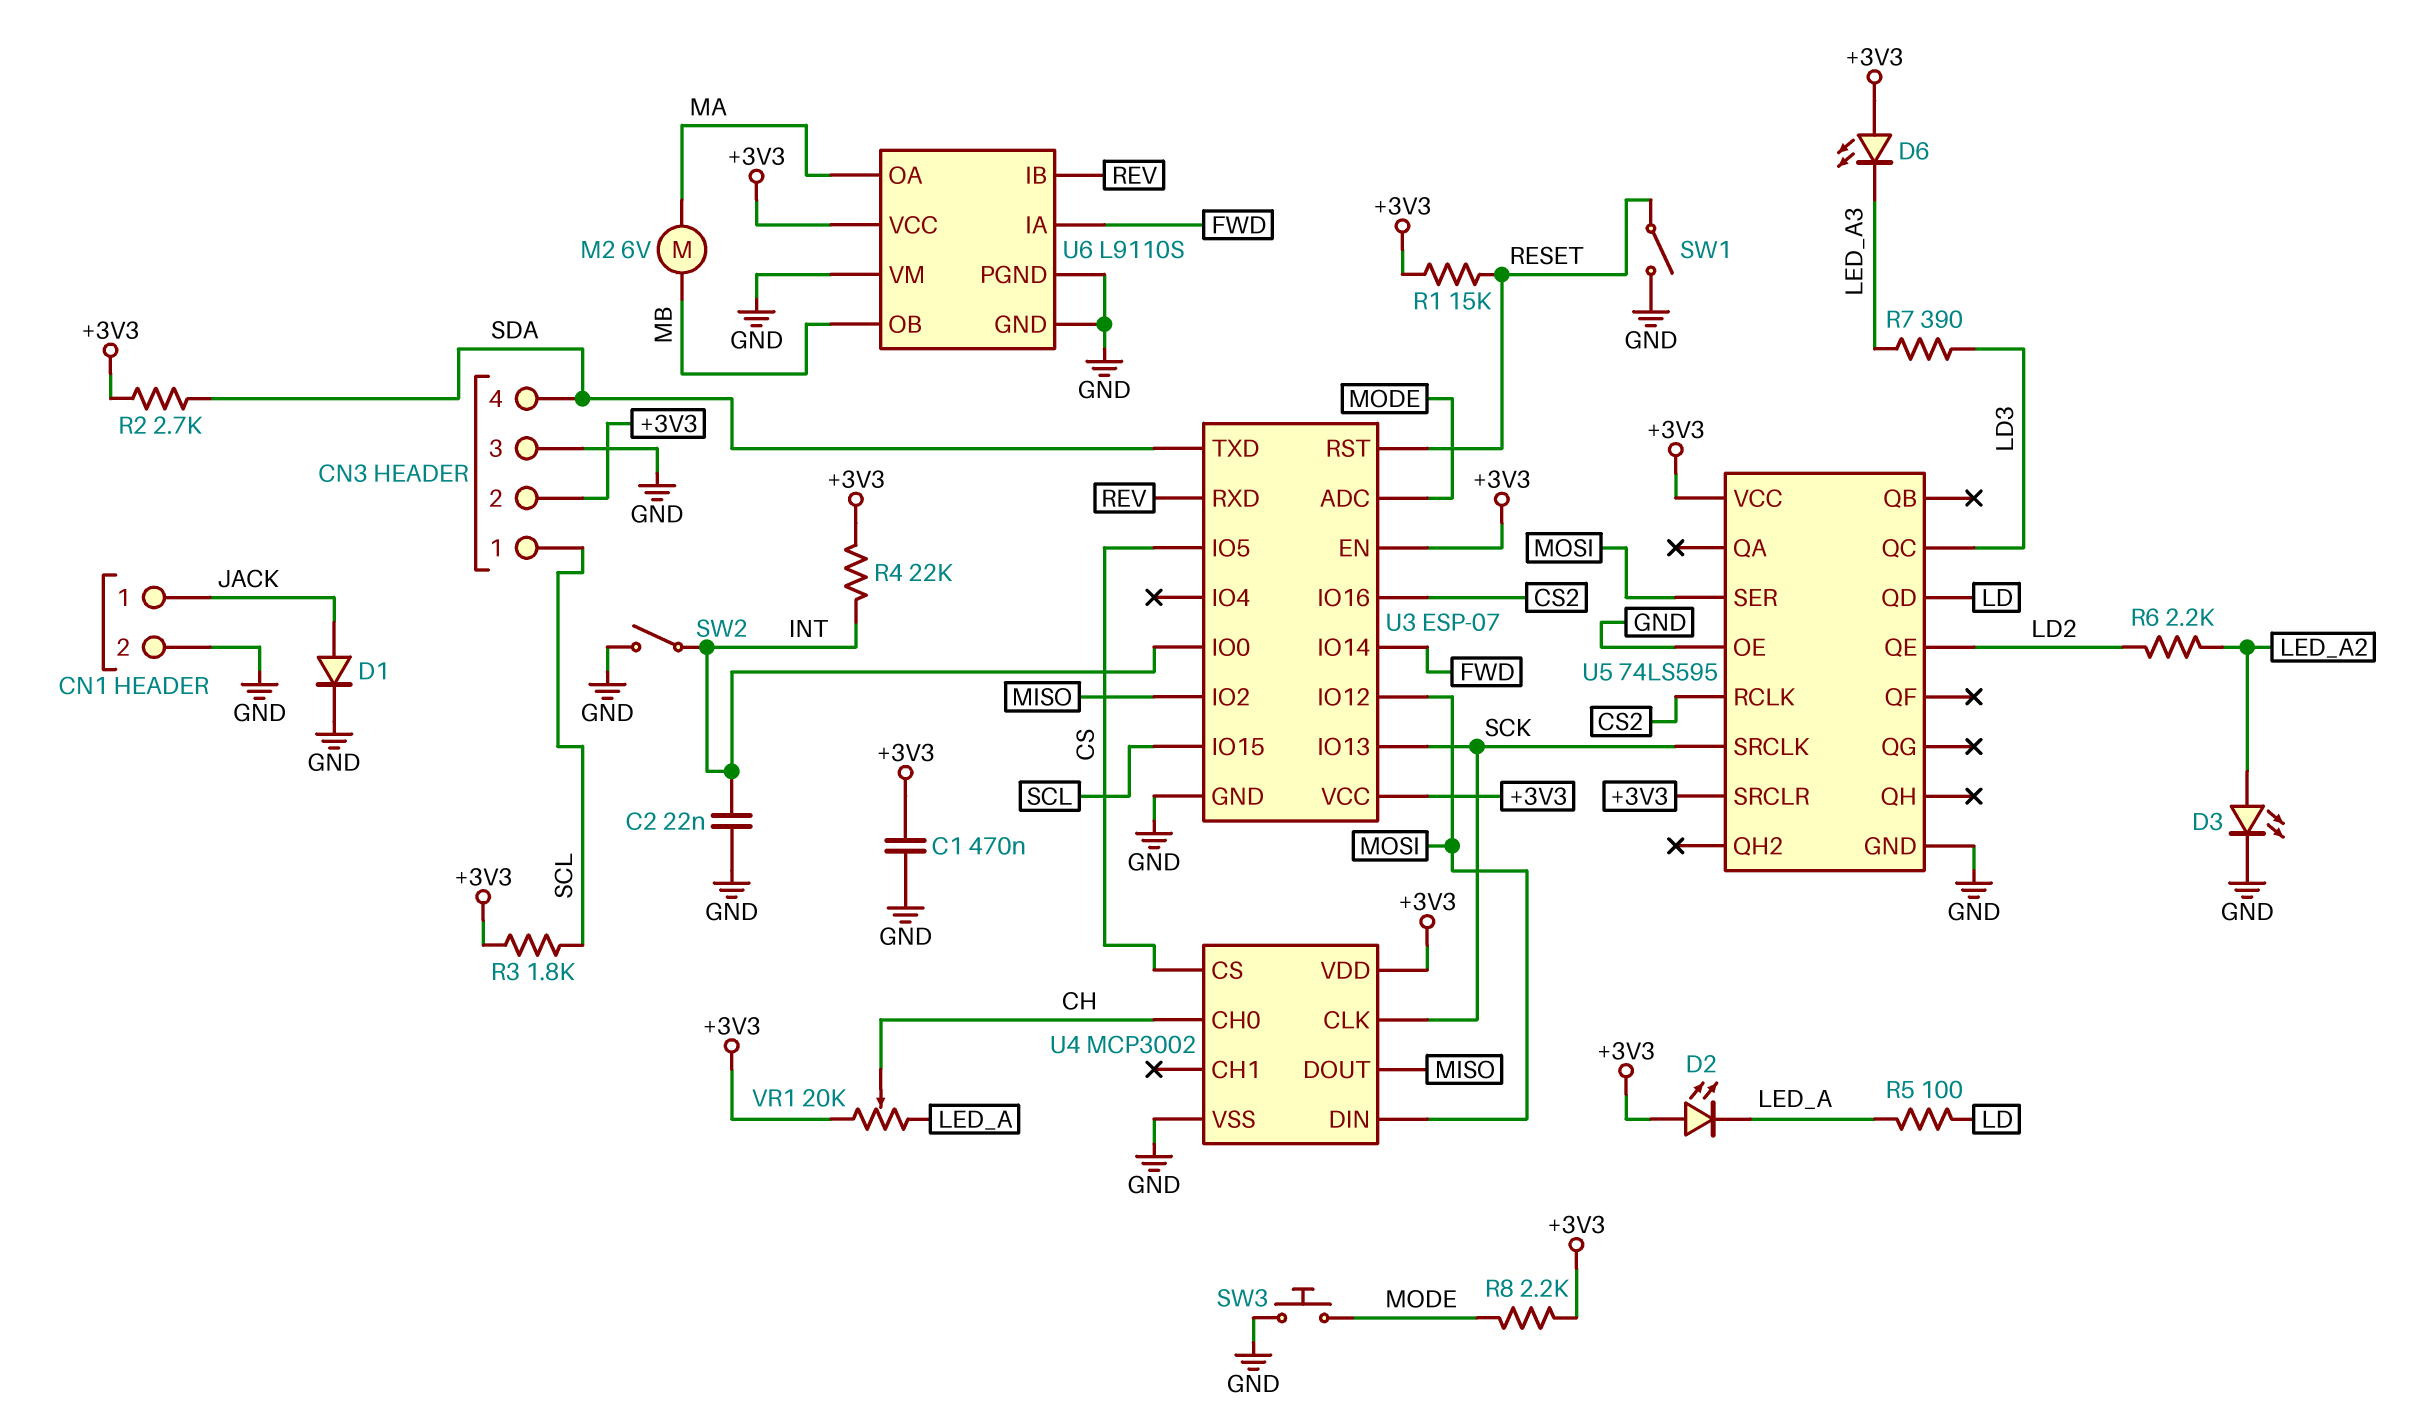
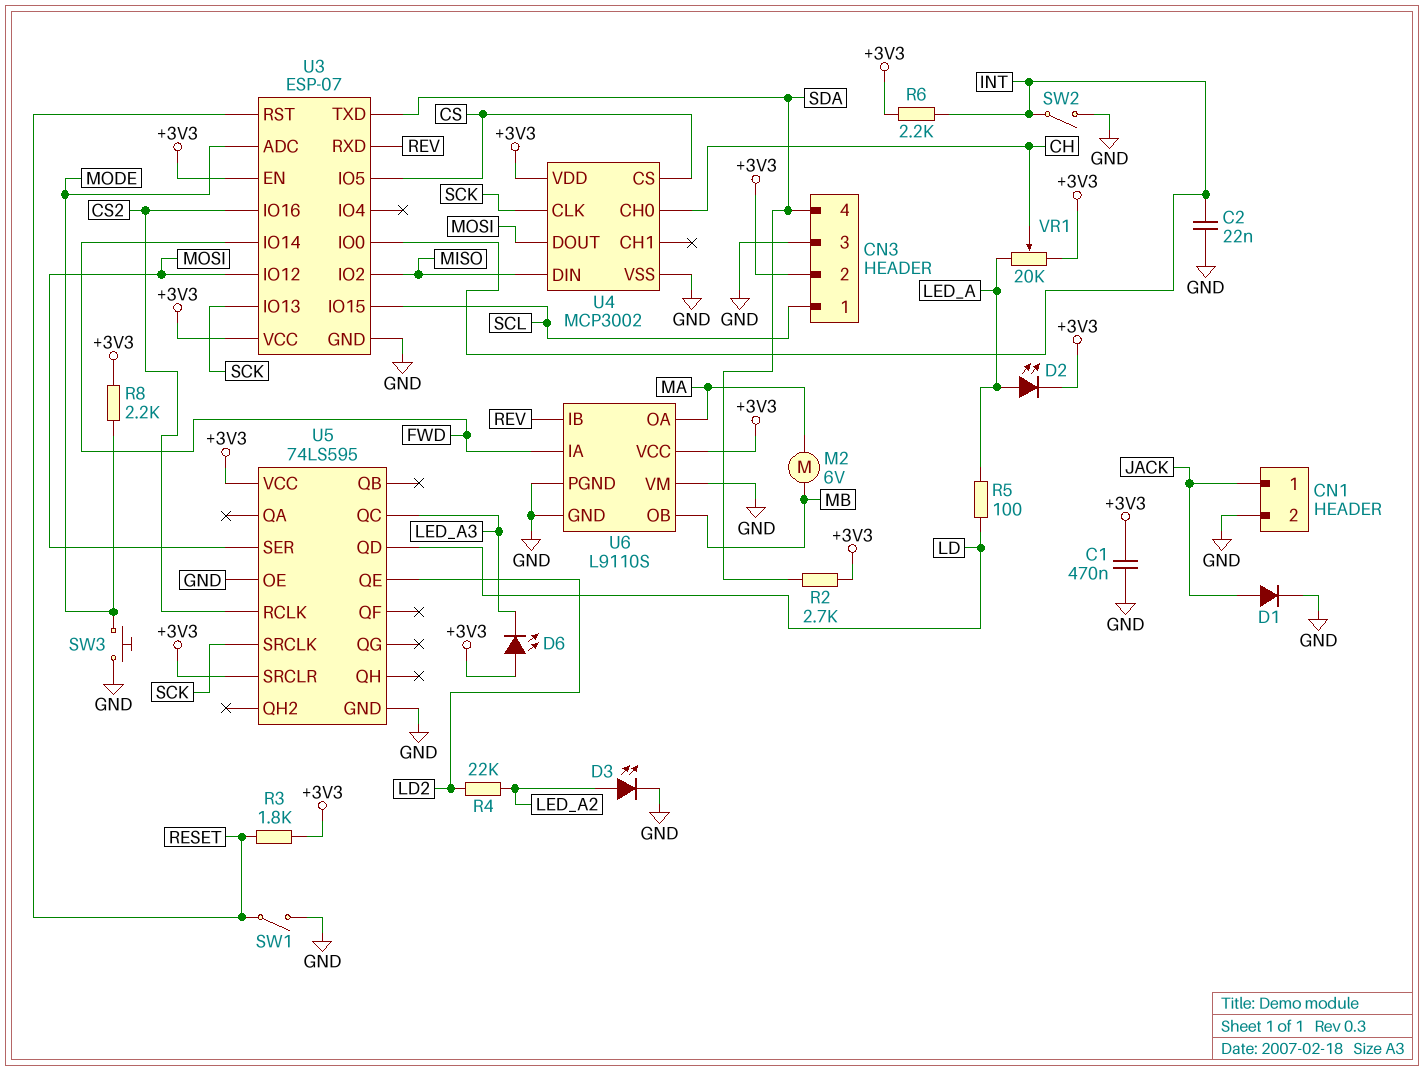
D2: LED (A +3V3, K LED_A) -> LED (A LED_A, K +3V3)
R1: 15k (+3V3, RESET) -> none
R3: 1.8k (+3V3, SCL) -> 1.8k (+3V3, RESET)
R4: 22k (+3V3, INT) -> 22k (LD2, LED_A2)
R6: 2.2k (LD2, LED_A2) -> 2.2k (+3V3, INT)
R7: 390 (LD3, LED_A3) -> none
U4 pin DIN: MOSI -> MISO
U4 pin DOUT: MISO -> MOSI
U5 pin QC: LD3 -> LED_A3

